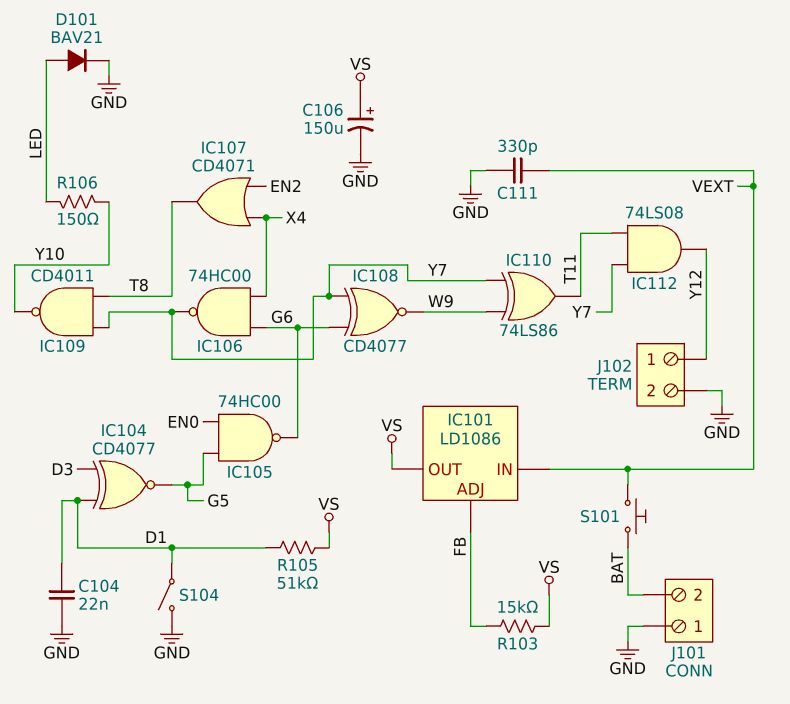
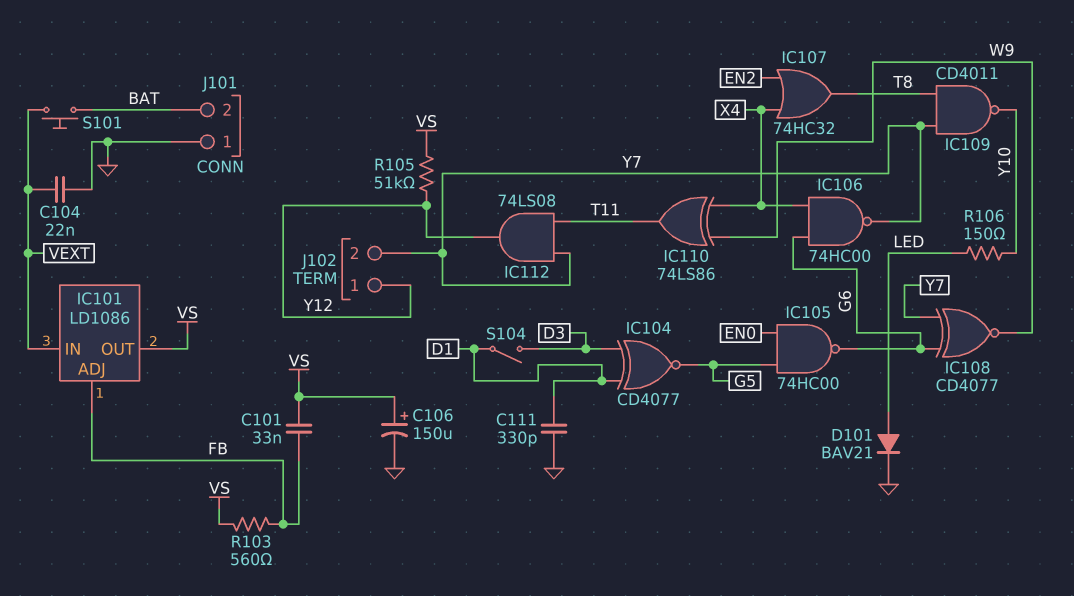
C101: none -> 33nF (FB, VS)
C104: 22nF (D1, GND) -> 22nF (GND, VEXT)
C111: 330pF (GND, VEXT) -> 330pF (D1, GND)
IC107: OR CD4071 (in EN2, in X4, out T8) -> OR 74HC32 (in EN2, in X4, out T8)
IC110: XOR 74LS86 (in W9, in Y7, out T11) -> XOR 74LS86 (in W9, in X4, out T11)
J102 pin 2: GND -> Y7
R103: 15k (FB, VS) -> 560 (FB, VS)
R105: 51k (D1, VS) -> 51k (VS, Y12)
S104: switch (D1, GND) -> switch (D1, D3)

